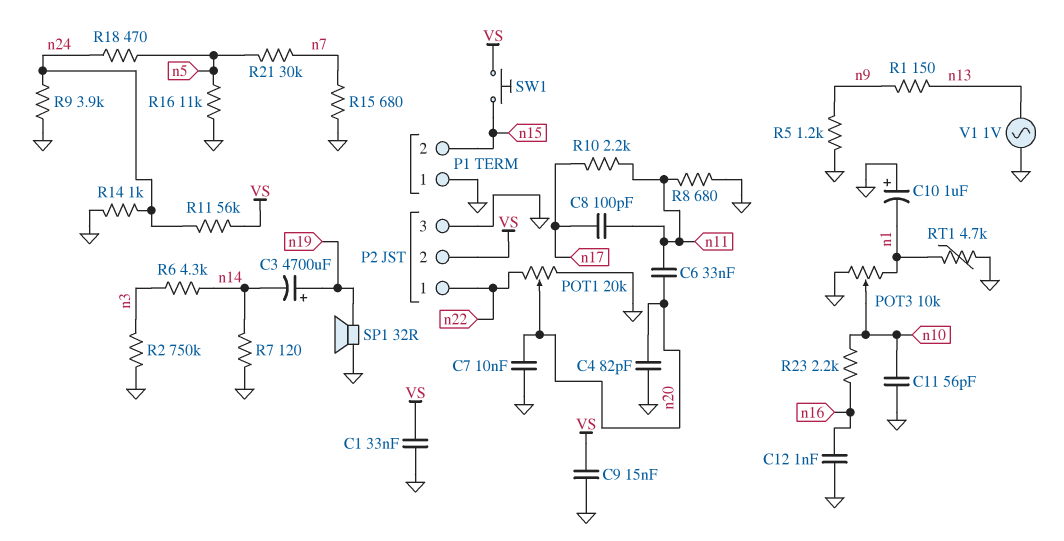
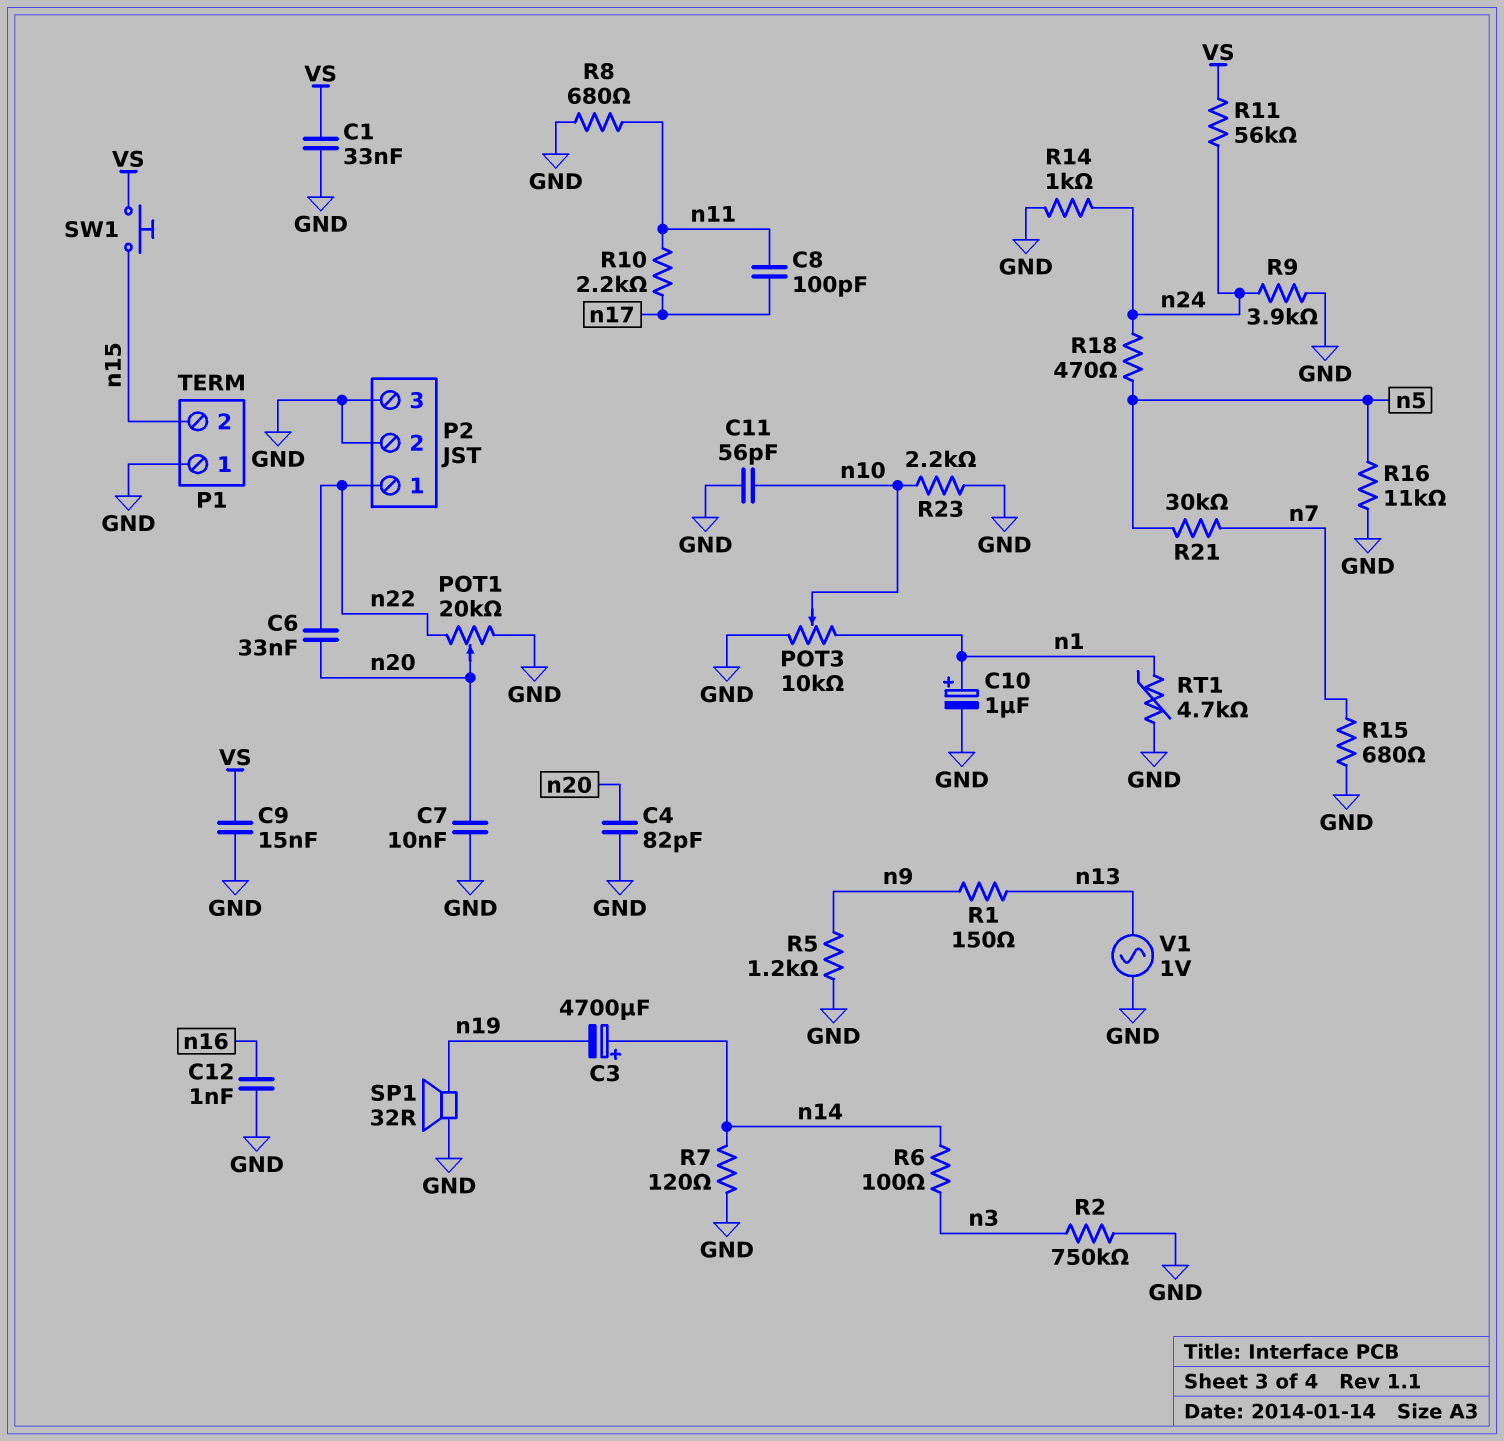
C3: 4700uF (plus n19, minus n14) -> 4700uF (plus n14, minus n19)
C6: 33nF (n11, n20) -> 33nF (n20, n22)
C10: 1uF (plus GND, minus n1) -> 1uF (plus n1, minus GND)
P2 pin 2: VS -> GND
R6: 4.3k (n3, n14) -> 100 (n3, n14)
R23: 2.2k (n10, n16) -> 2.2k (GND, n10)

